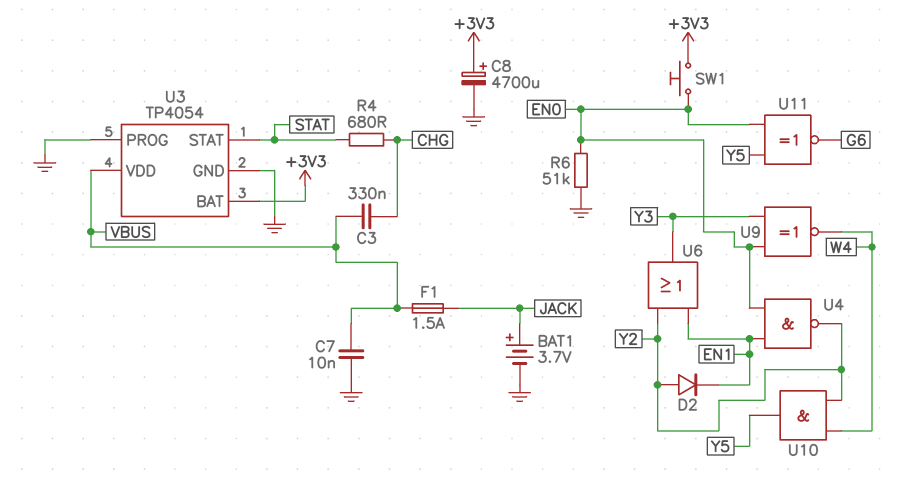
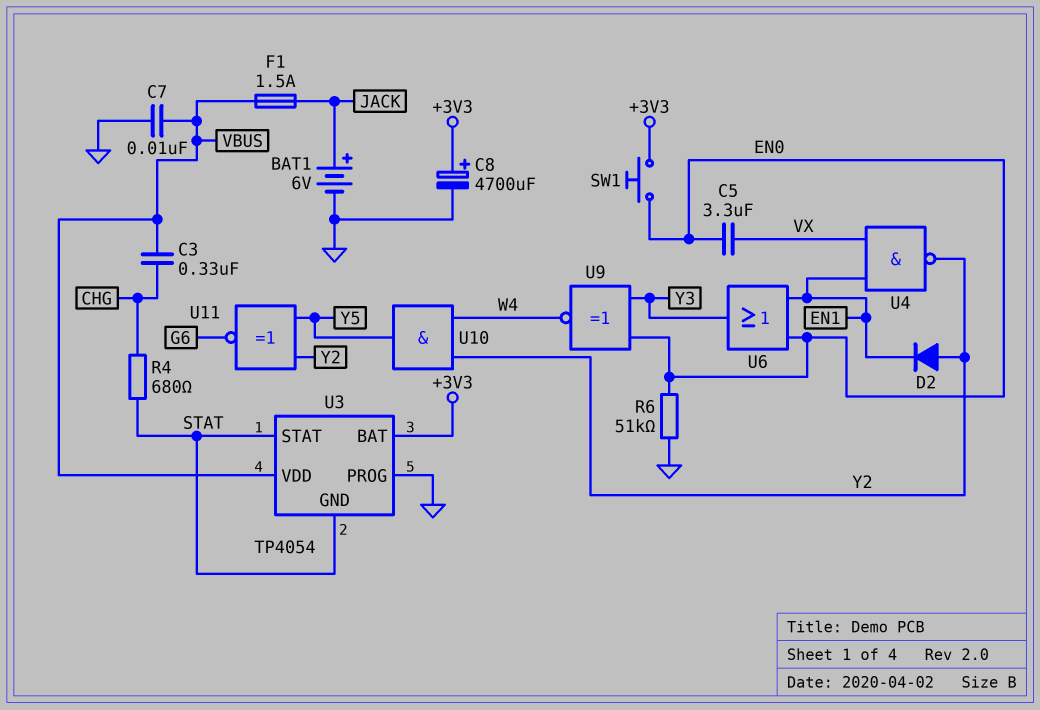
BAT1: 3.7V (plus JACK, minus GND) -> 6V (plus JACK, minus GND)
C5: none -> 3.3uF (EN0, VX)
U3 pin GND: GND -> STAT
U4: NAND (in EN0, in EN1, out Y2) -> NAND (in EN1, in VX, out Y2)
U6: OR (in EN1, in Y2, out Y3) -> OR (in EN0, in EN1, out Y3)
U11: XNOR (in EN0, in Y5, out G6) -> XNOR (in Y2, in Y5, out G6)

